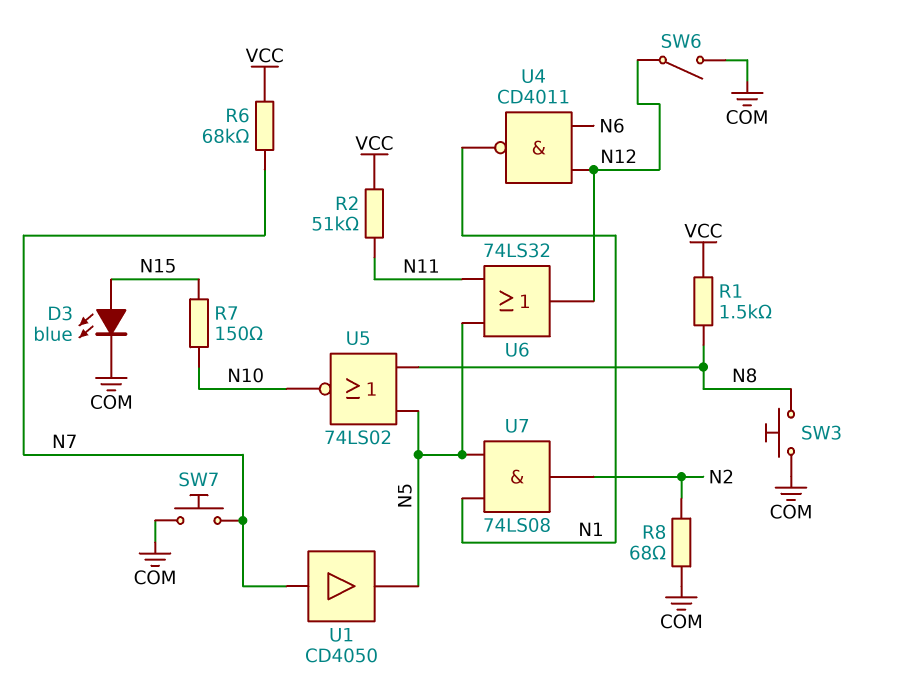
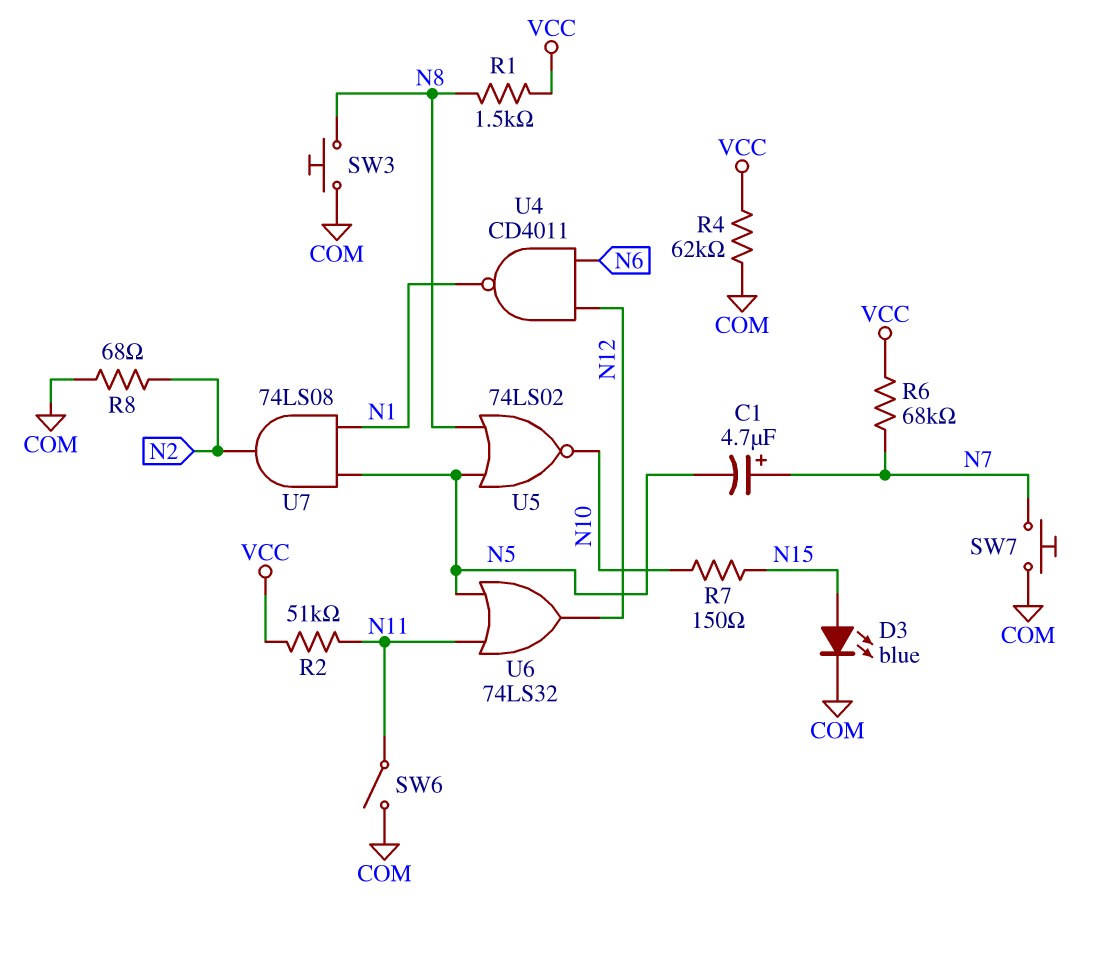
C1: none -> 4.7uF (plus N7, minus N5)
R4: none -> 62k (COM, VCC)
SW6: switch (COM, N12) -> switch (COM, N11)
U1: buffer CD4050 (in N7, out N5) -> none

